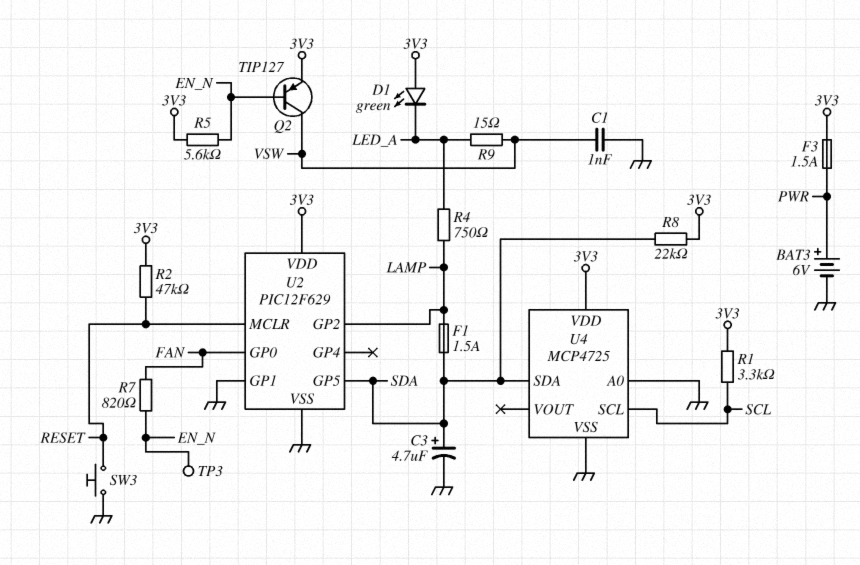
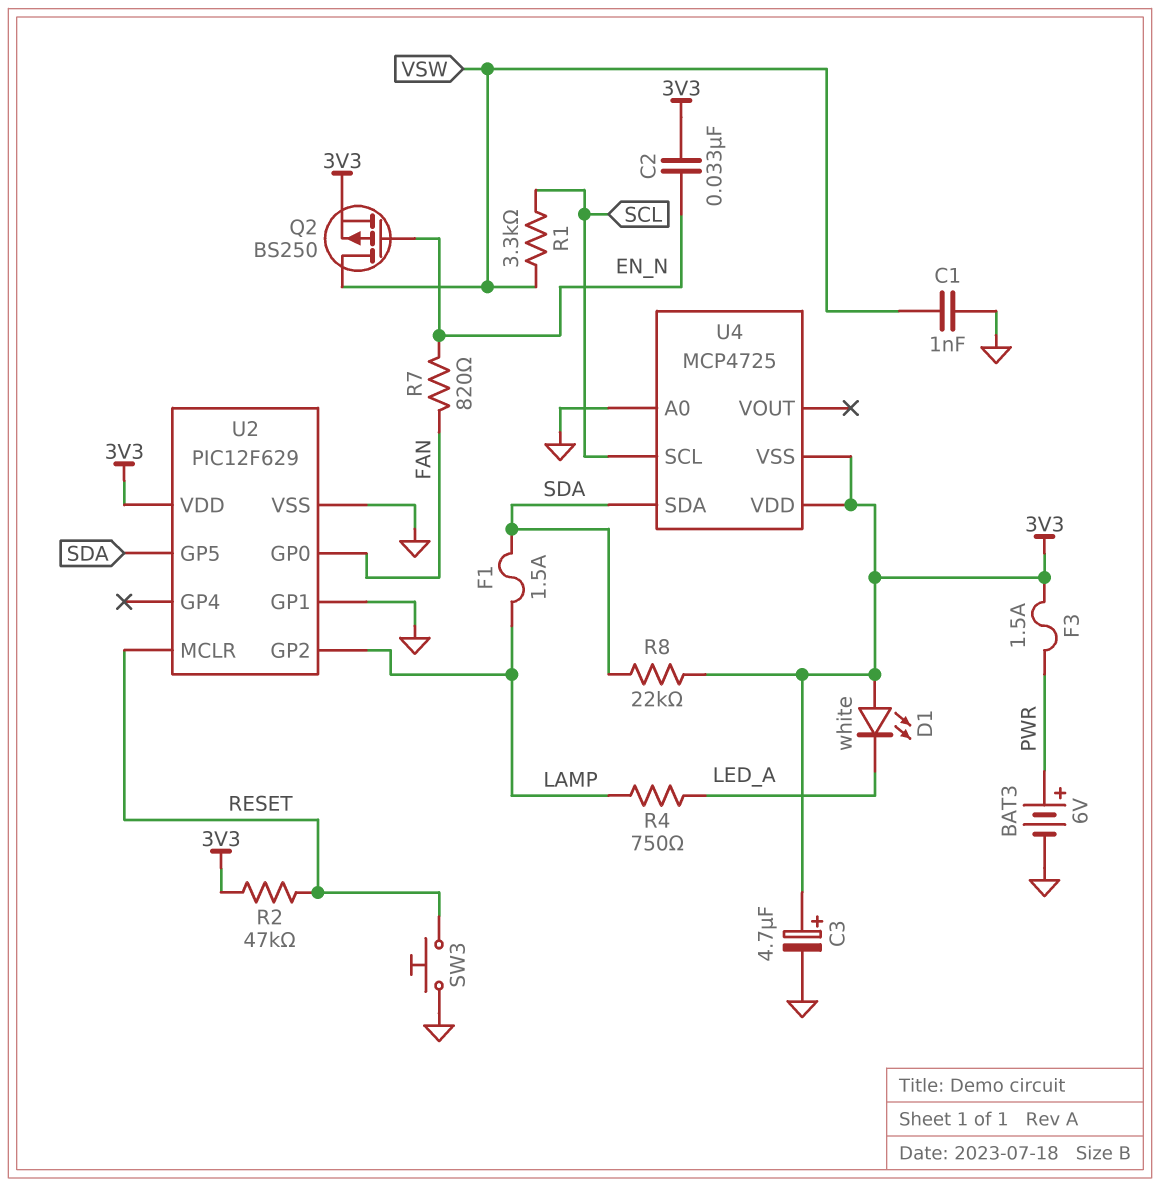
C2: none -> 33nF (3V3, EN_N)
C3: 4.7uF (plus SDA, minus GND) -> 4.7uF (plus 3V3, minus GND)
D1: LED green (A 3V3, K LED_A) -> LED white (A 3V3, K LED_A)
Q2: PNP TIP127 (B EN_N, C VSW, E 3V3) -> PMOS BS250 (G EN_N, D VSW, S 3V3)
R1: 3.3k (3V3, SCL) -> 3.3k (SCL, VSW)
R5: 5.6k (3V3, EN_N) -> none
R9: 15 (LED_A, VSW) -> none
TP3: test point (EN_N) -> none
U4 pin VSS: GND -> 3V3

